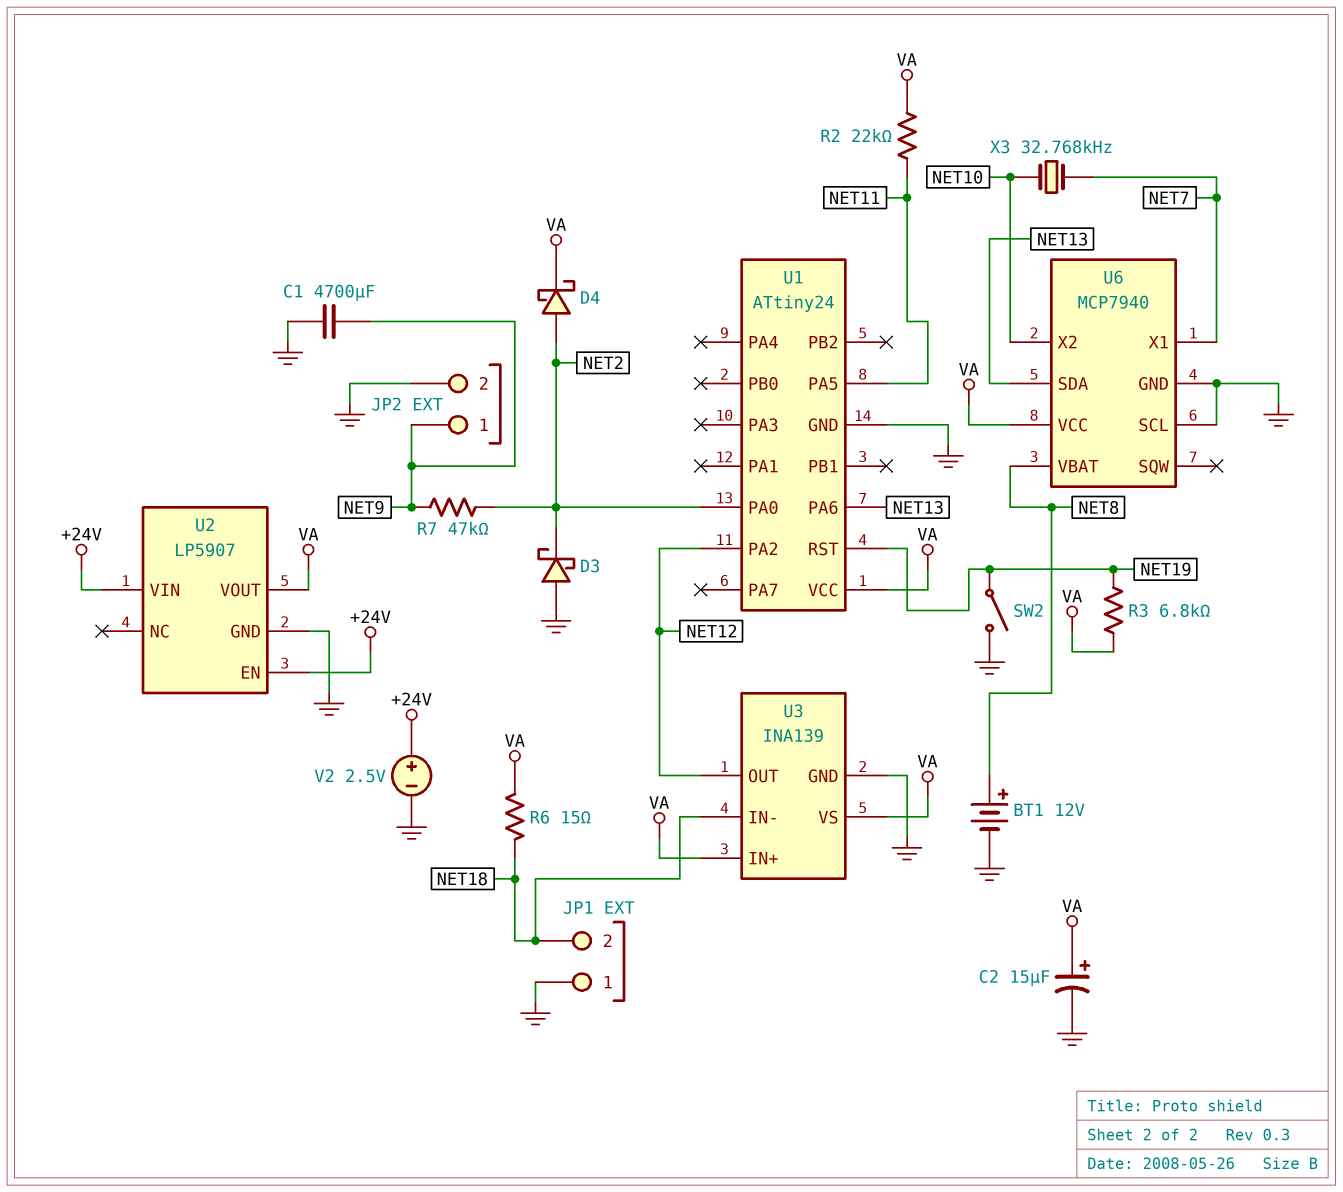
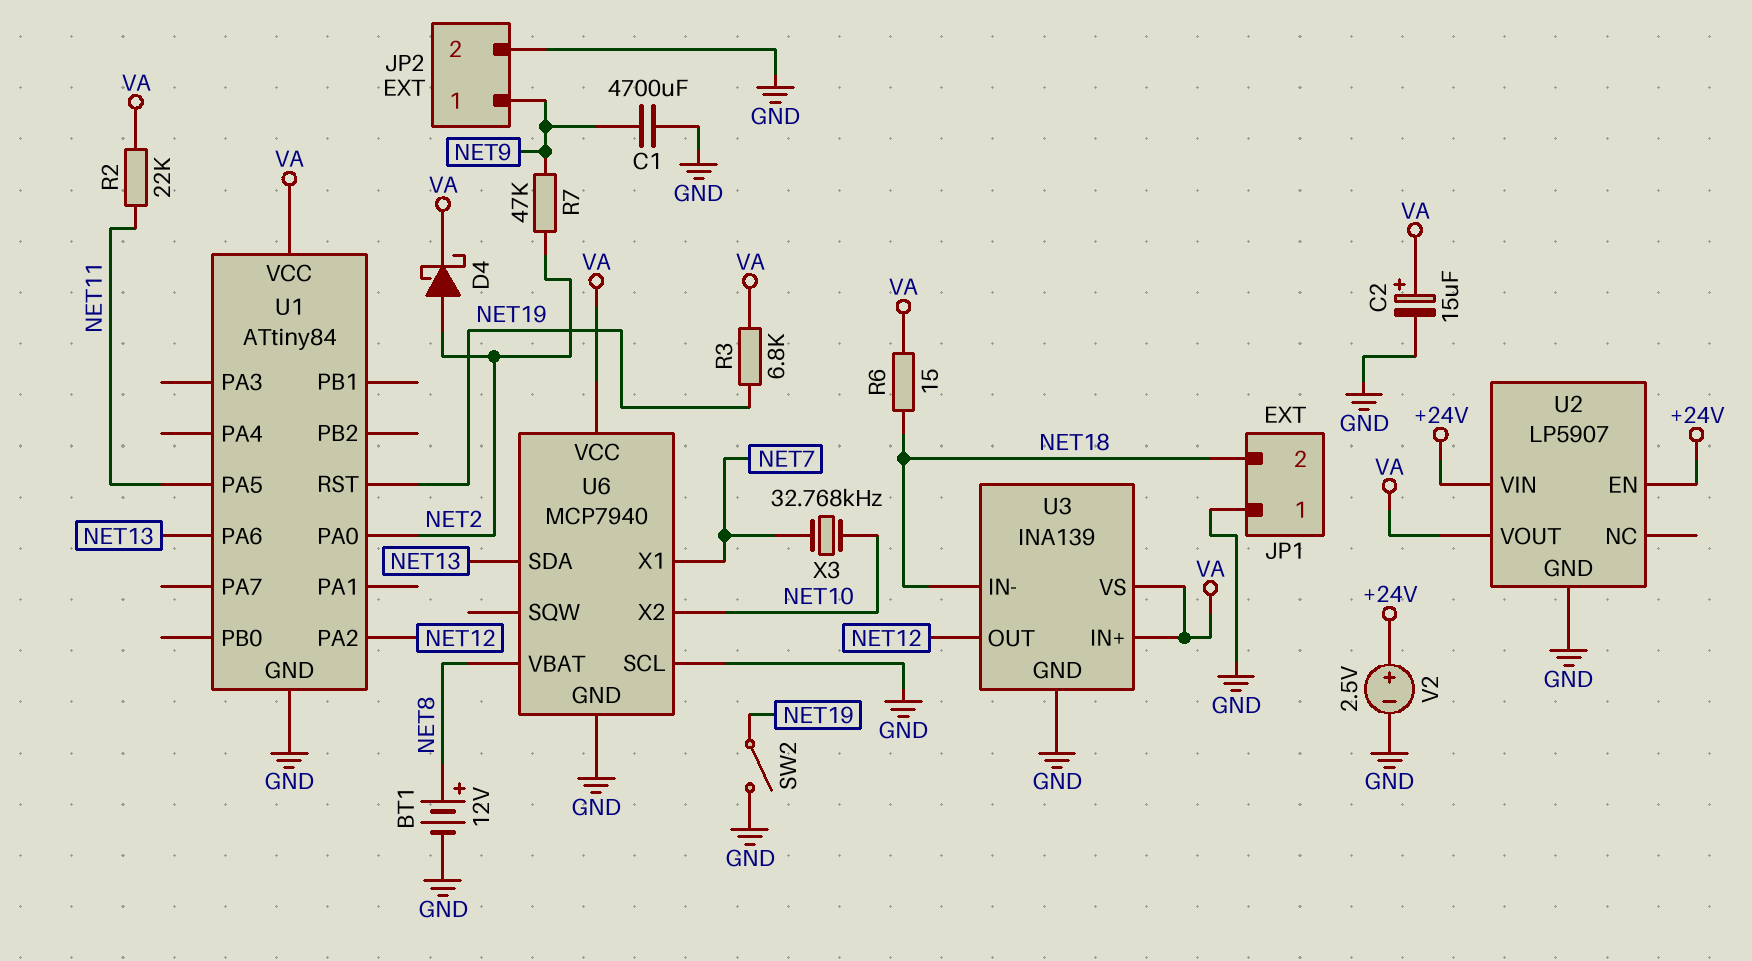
D3: schottky (A GND, K NET2) -> none
U1: ATtiny24 -> ATtiny84

